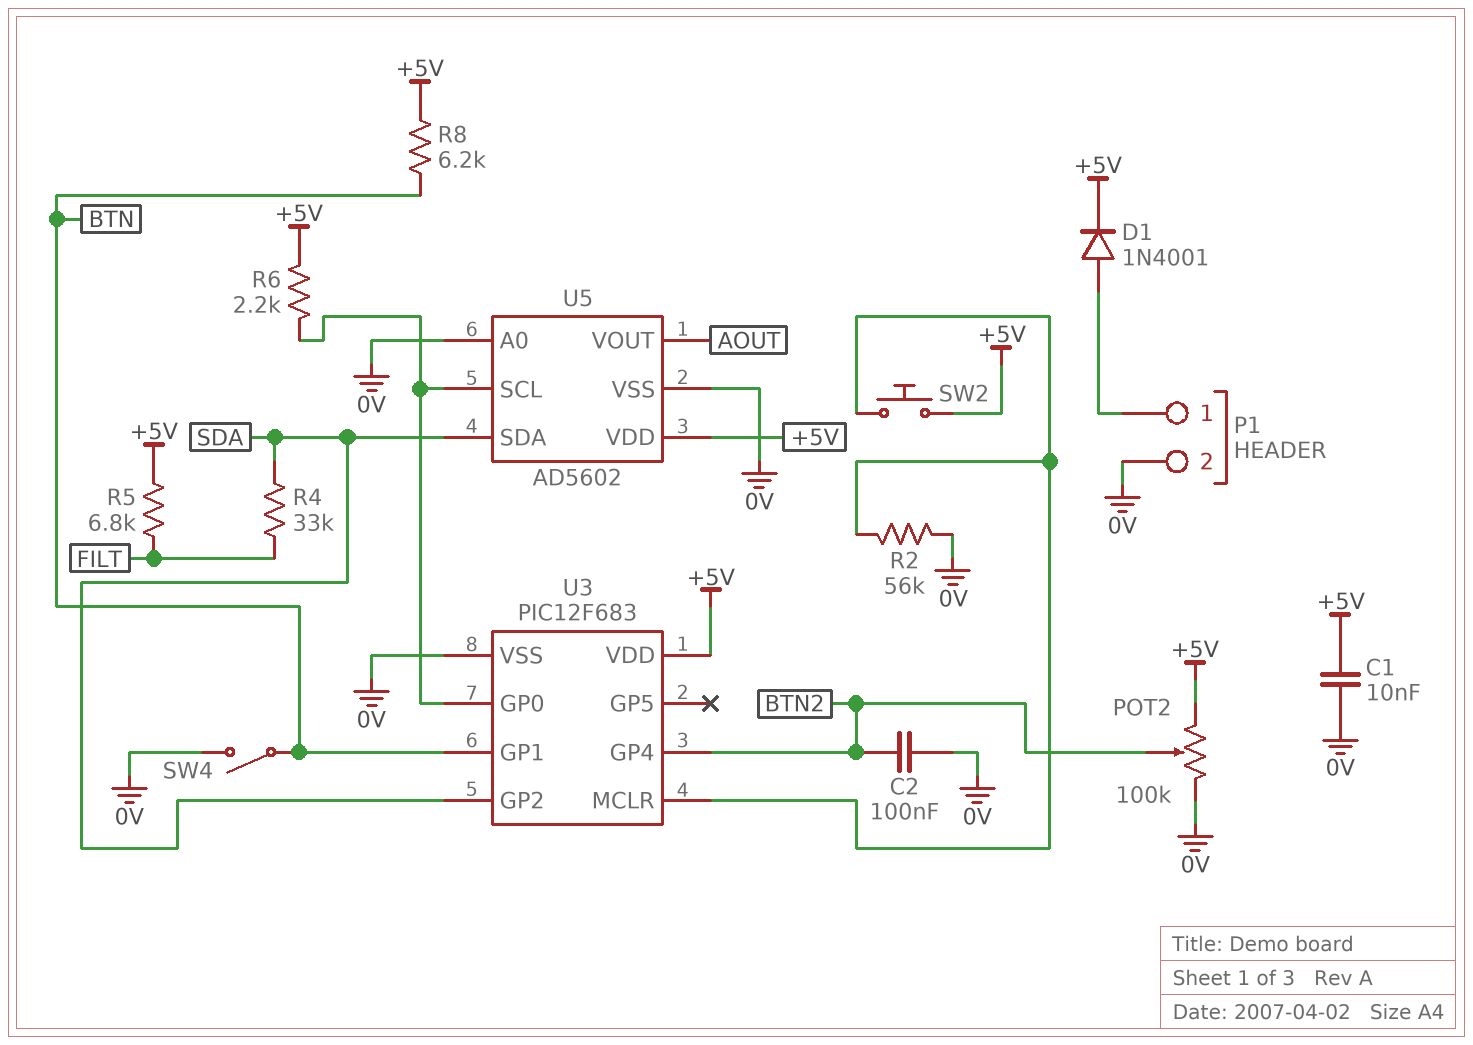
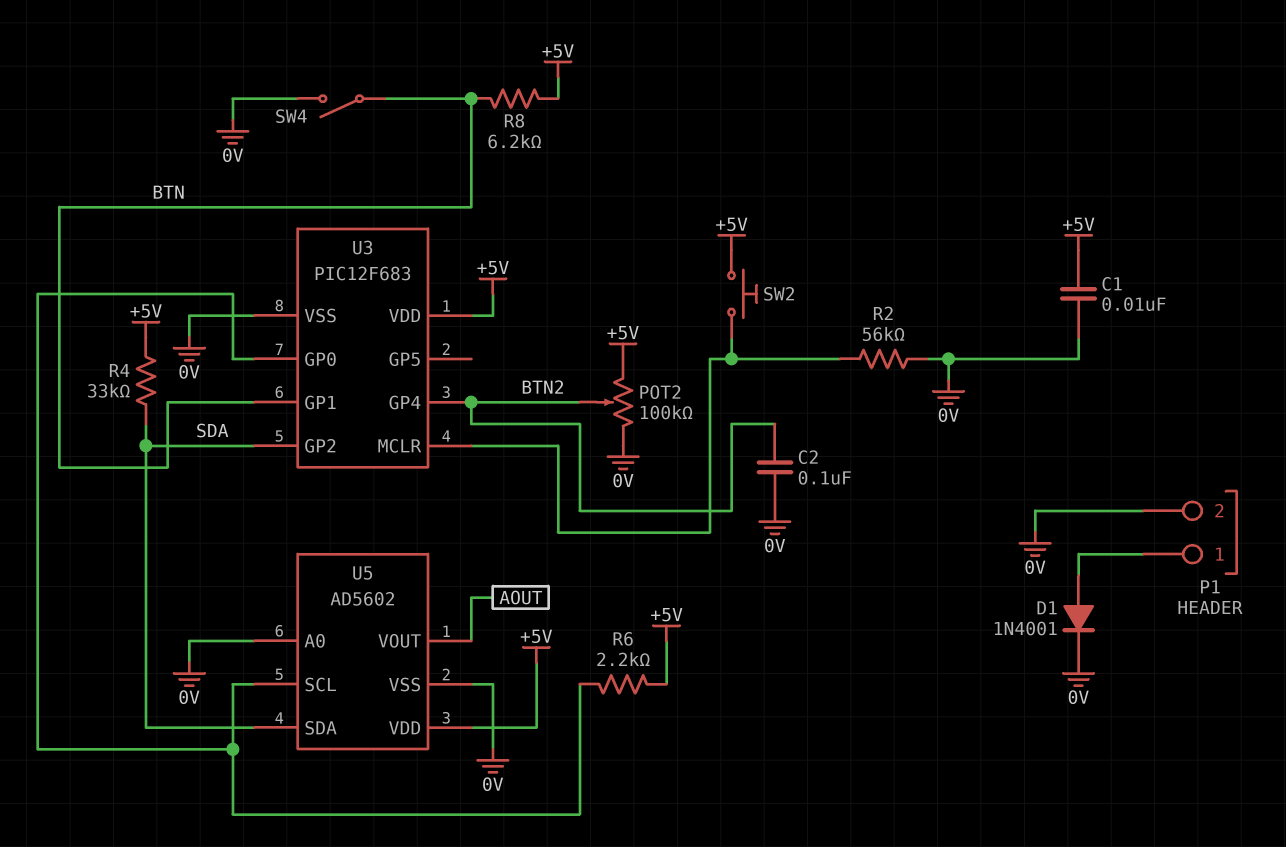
D1: diode 1N4001 (A P1/1, K +5V) -> diode 1N4001 (A P1/1, K 0V)
R4: 33k (FILT, SDA) -> 33k (+5V, SDA)
R5: 6.8k (+5V, FILT) -> none

